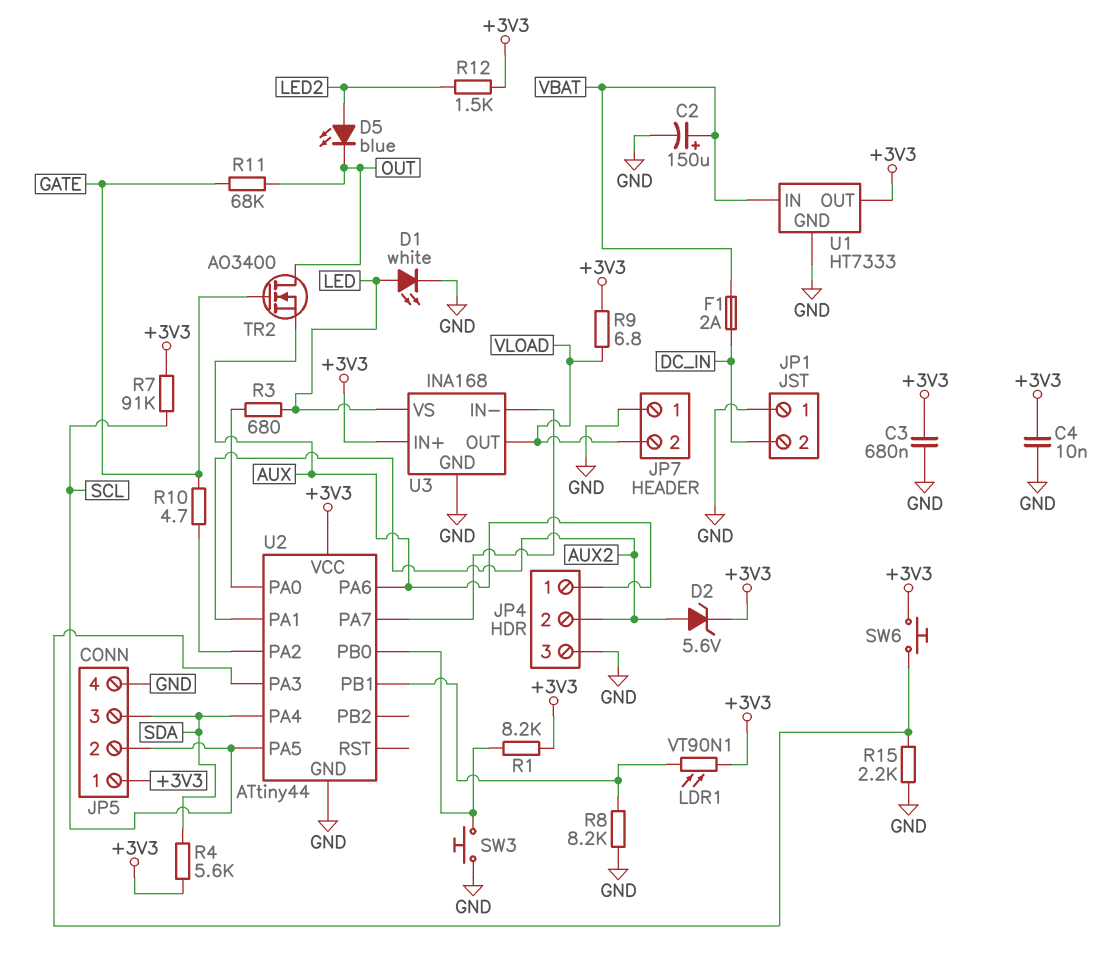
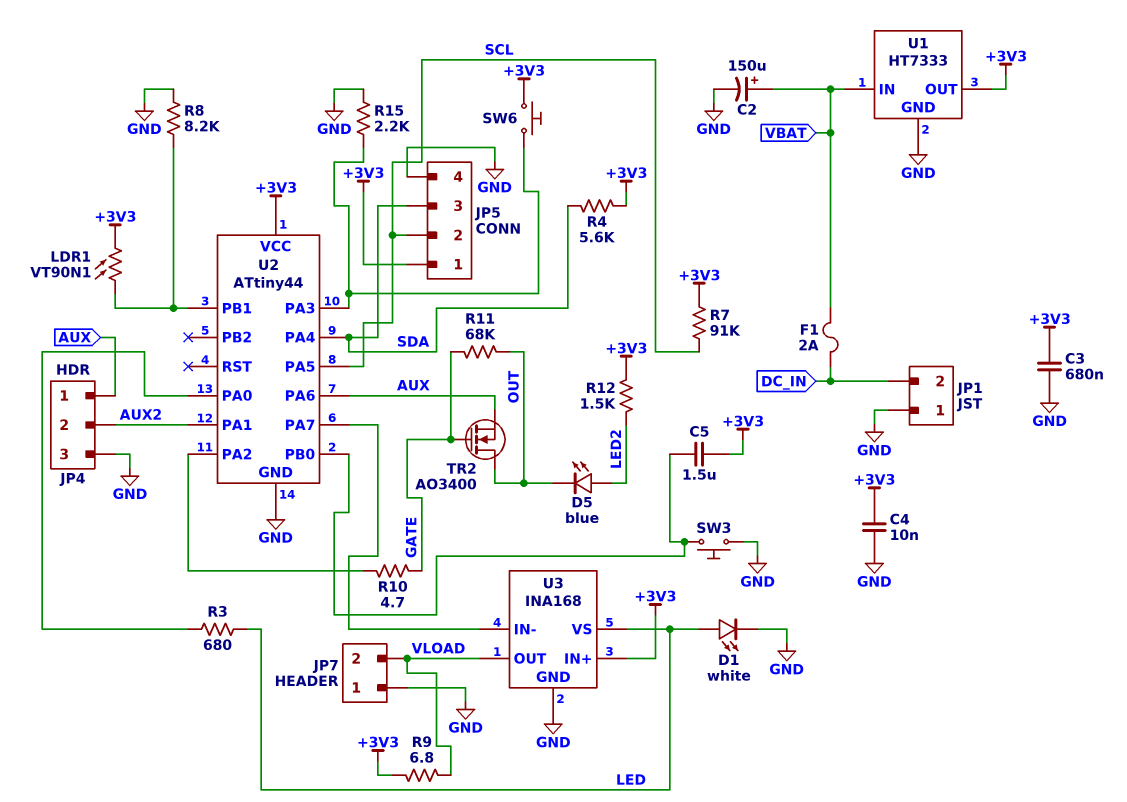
C5: none -> 1.5uF (+3V3, U2/PB0)
D2: zener 5.6V (A AUX2, K +3V3) -> none
R1: 8.2k (+3V3, U2/PB0) -> none

